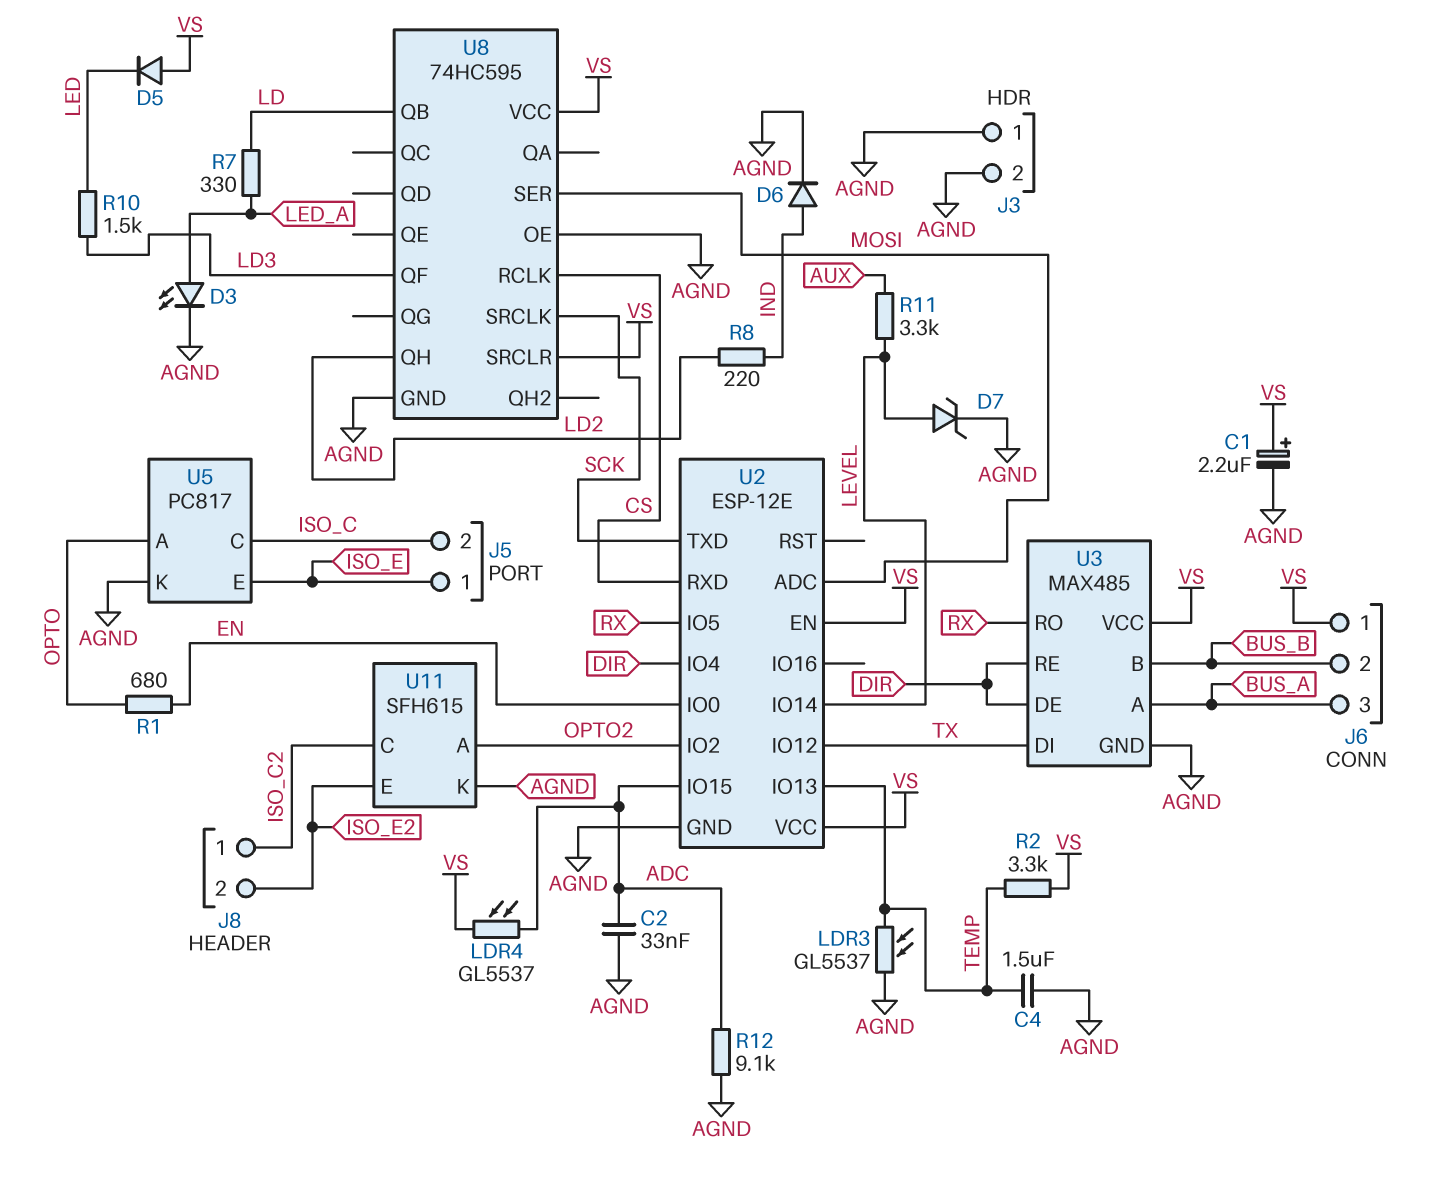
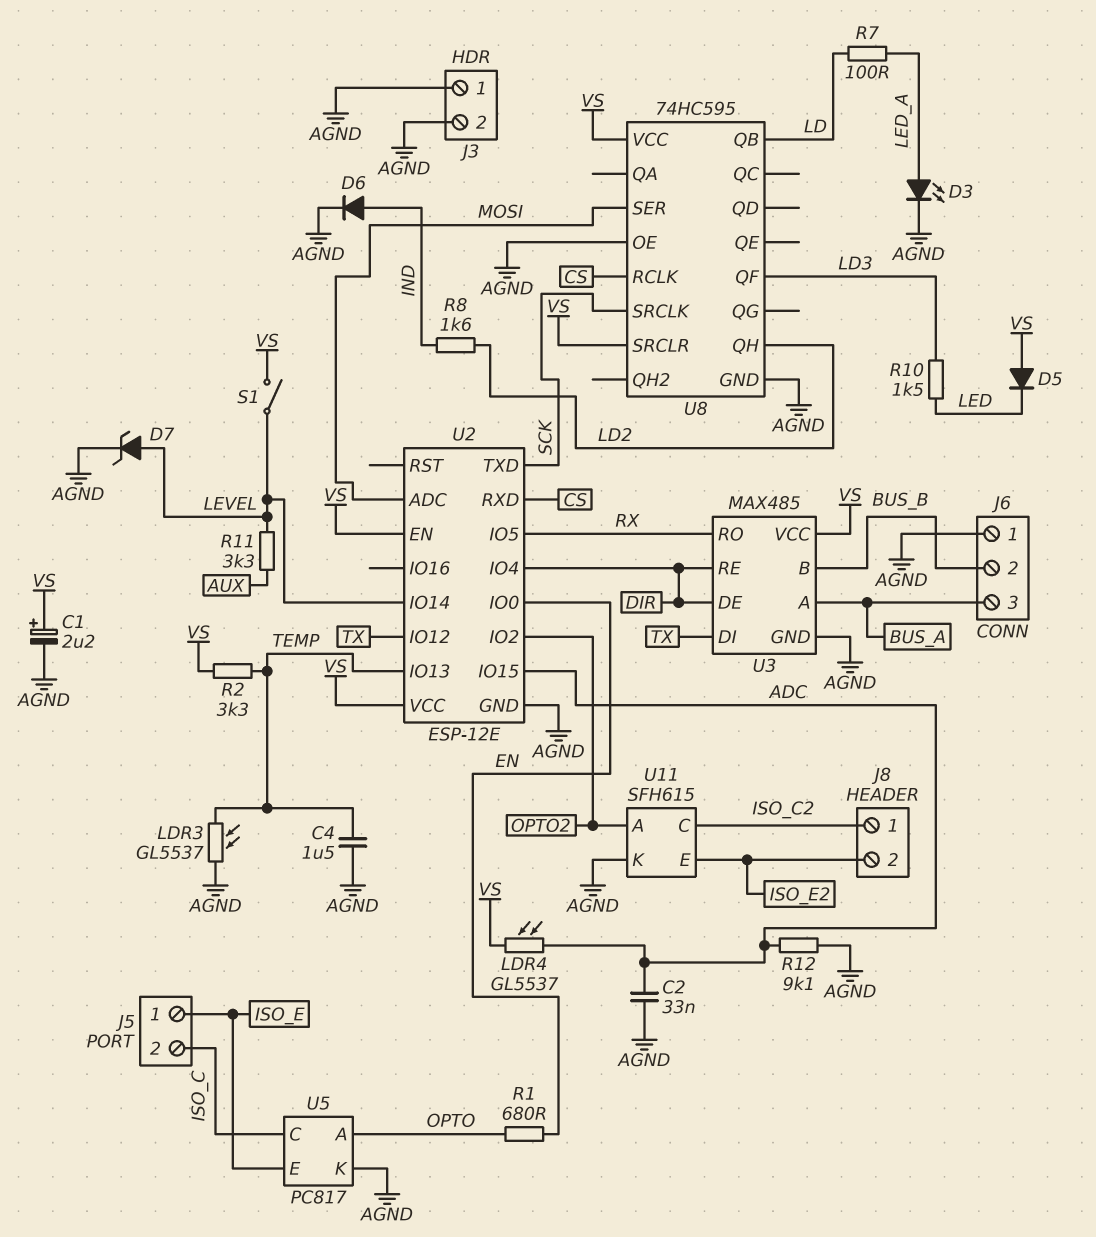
J6 pin 1: VS -> AGND
R7: 330 (LD, LED_A) -> 100 (LD, LED_A)
R8: 220 (IND, LD2) -> 1.6k (IND, LD2)
S1: none -> switch (LEVEL, VS)

